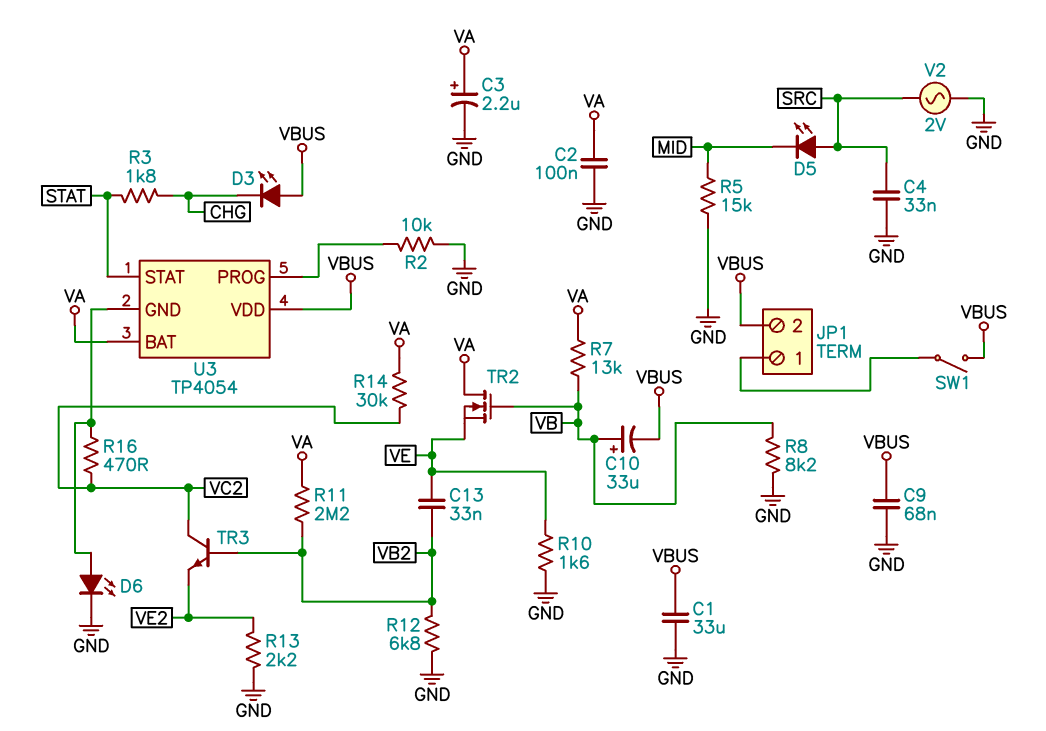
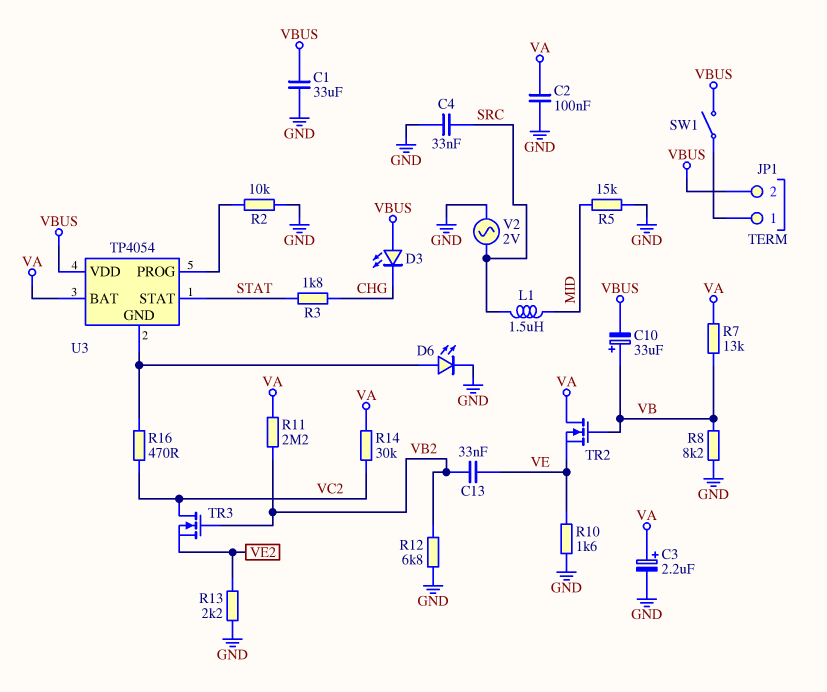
C9: 68nF (GND, VBUS) -> none
D5: LED (A SRC, K MID) -> none
L1: none -> 1.5uH (MID, SRC)
TR3: NPN (B VB2, C VC2, E VE2) -> NMOS (G VB2, D VC2, S VE2)

